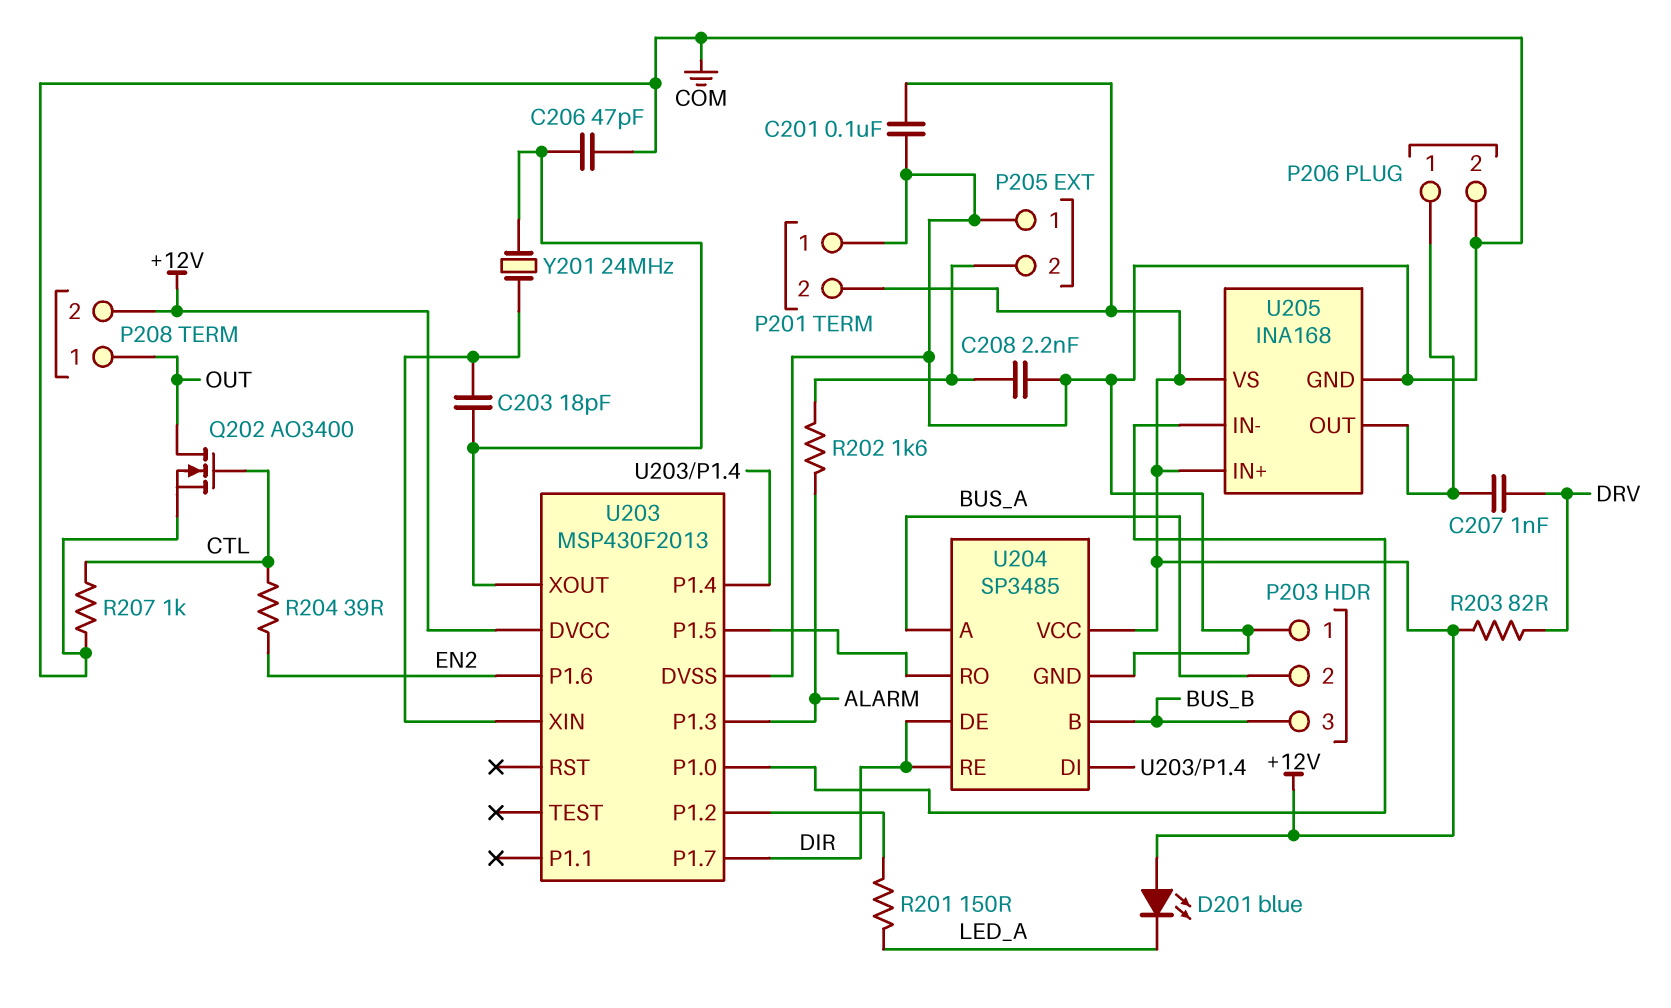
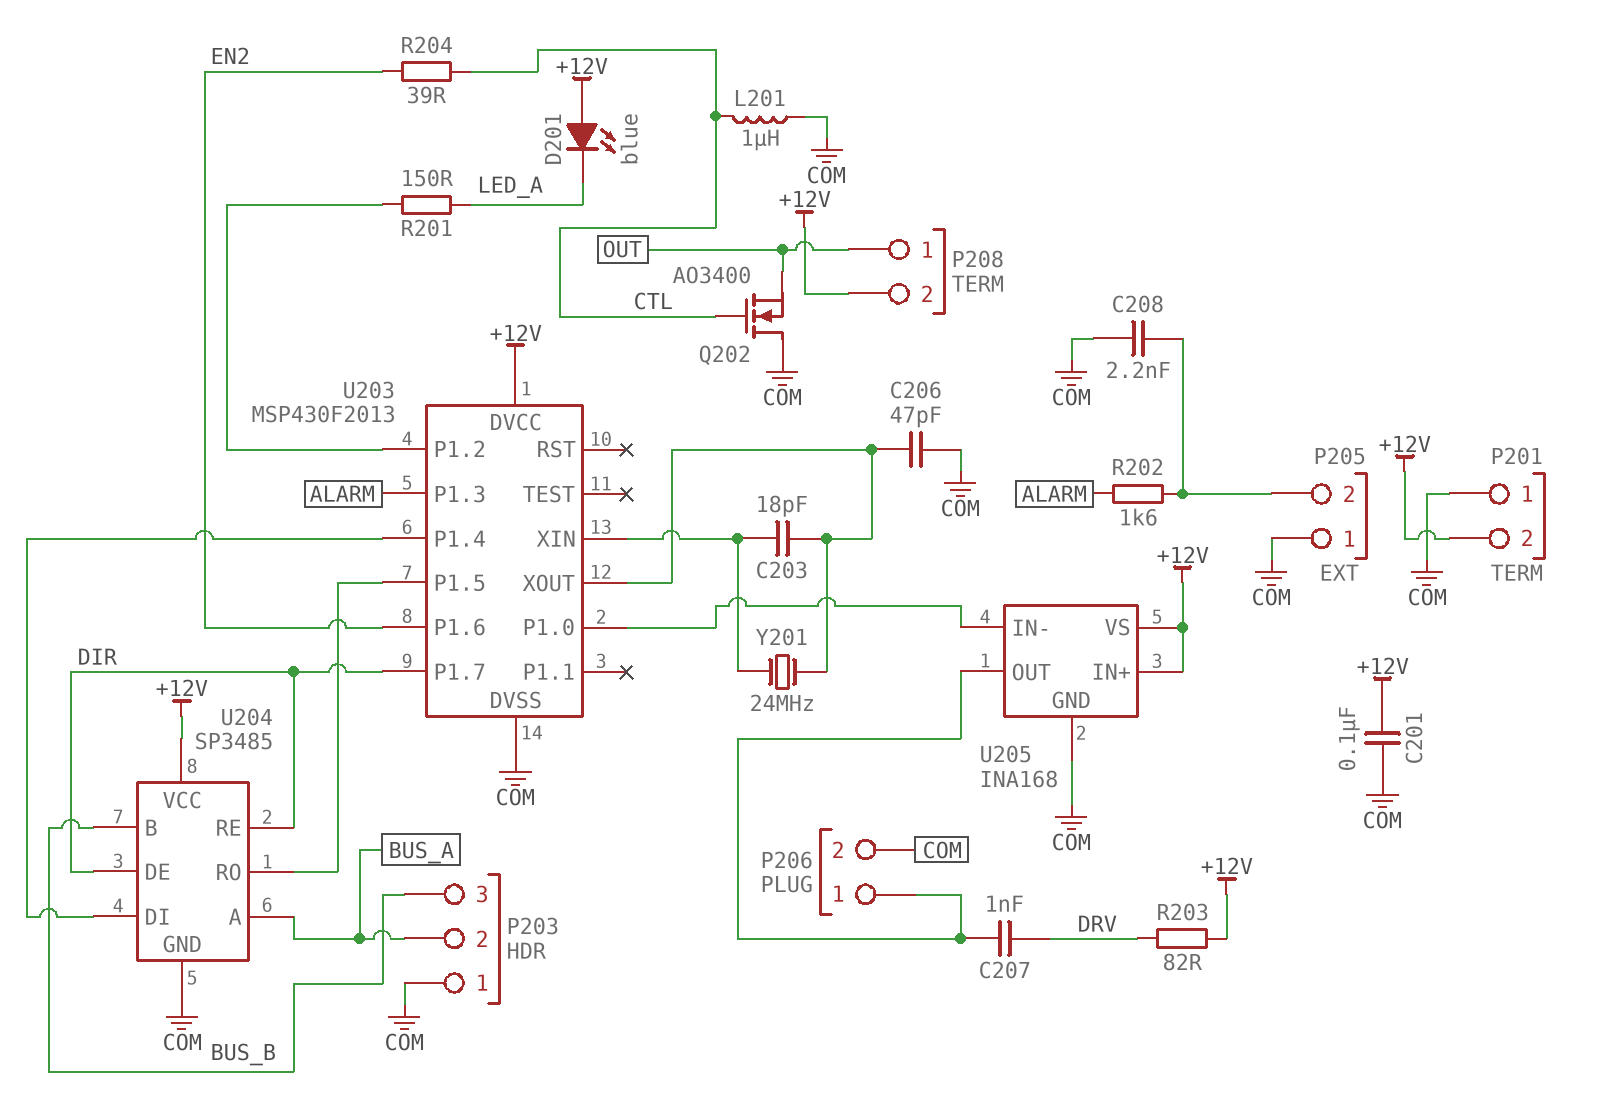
L201: none -> 1uH (COM, CTL)
Q202: NMOS AO3400 (G CTL, D OUT, S COM) -> NMOS AO3400 (G CTL, D COM, S OUT)
R207: 1k (COM, CTL) -> none

